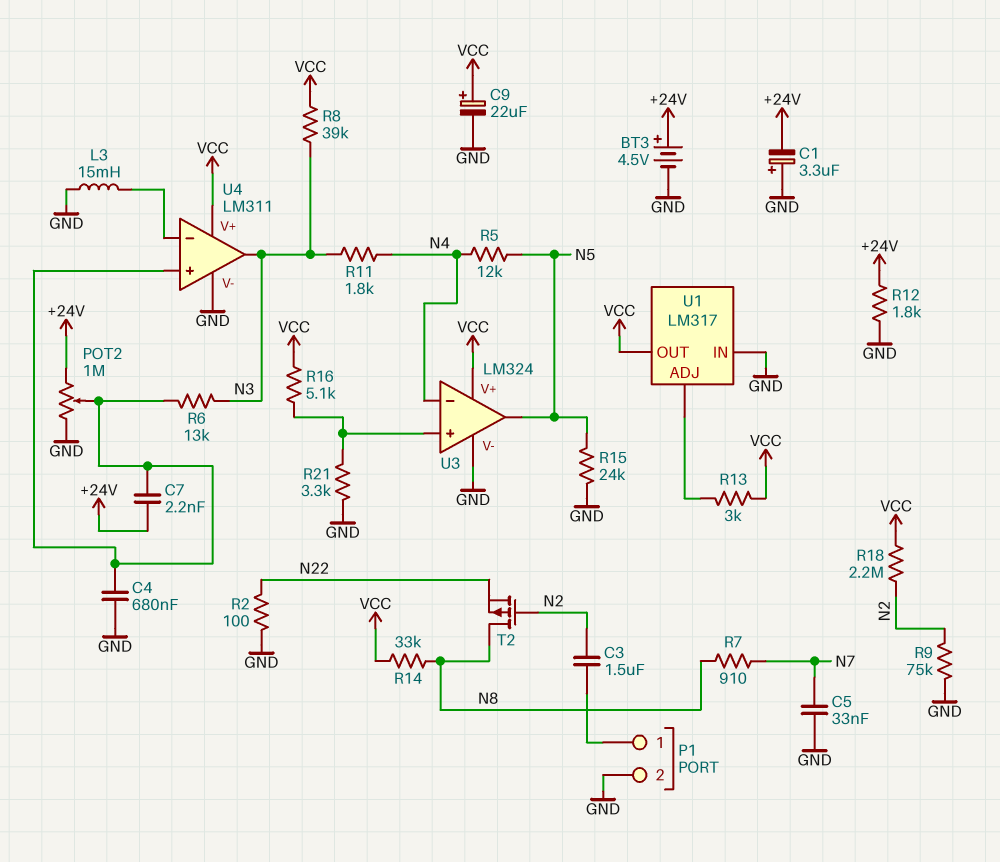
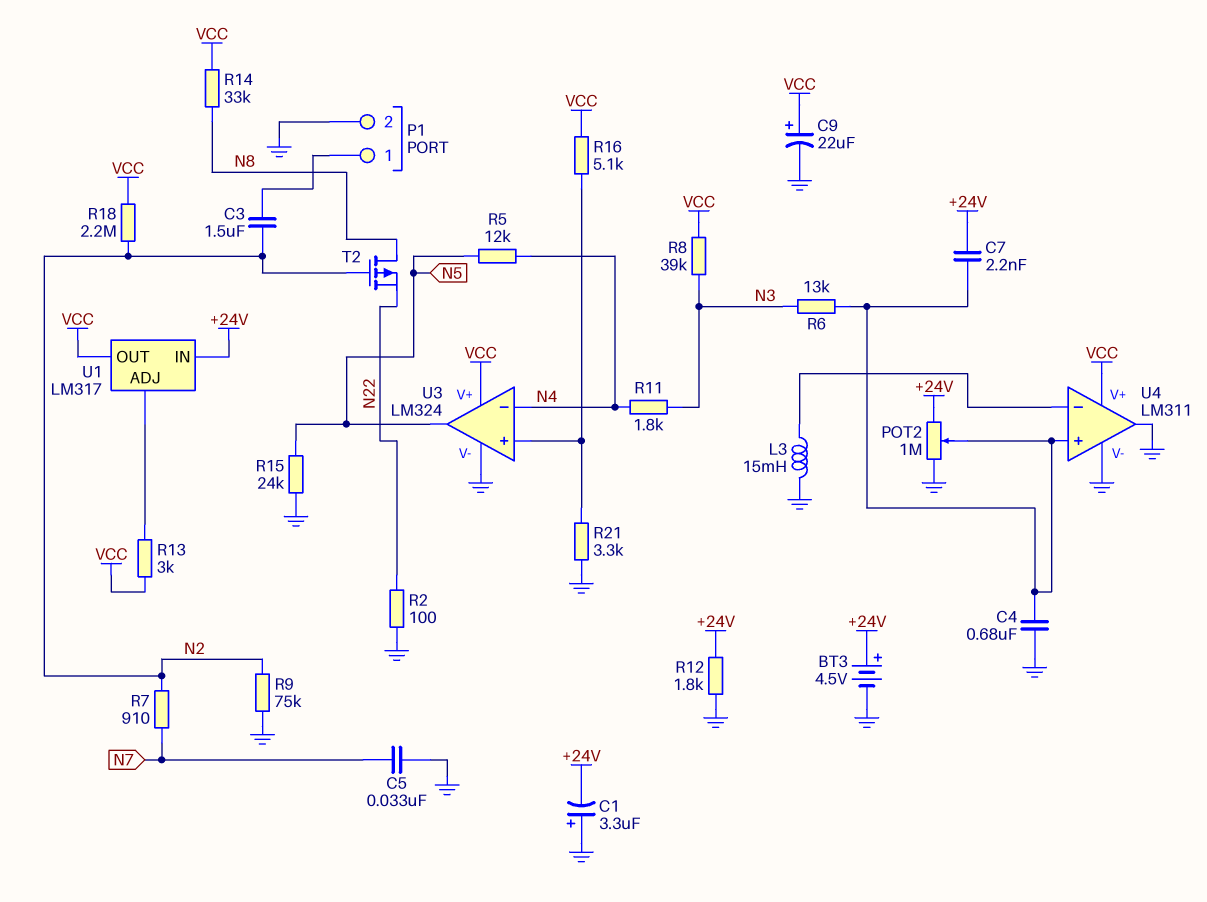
R7: 910 (N7, N8) -> 910 (N2, N7)
U1 pin IN: GND -> +24V
U4 pin out: N3 -> GND

